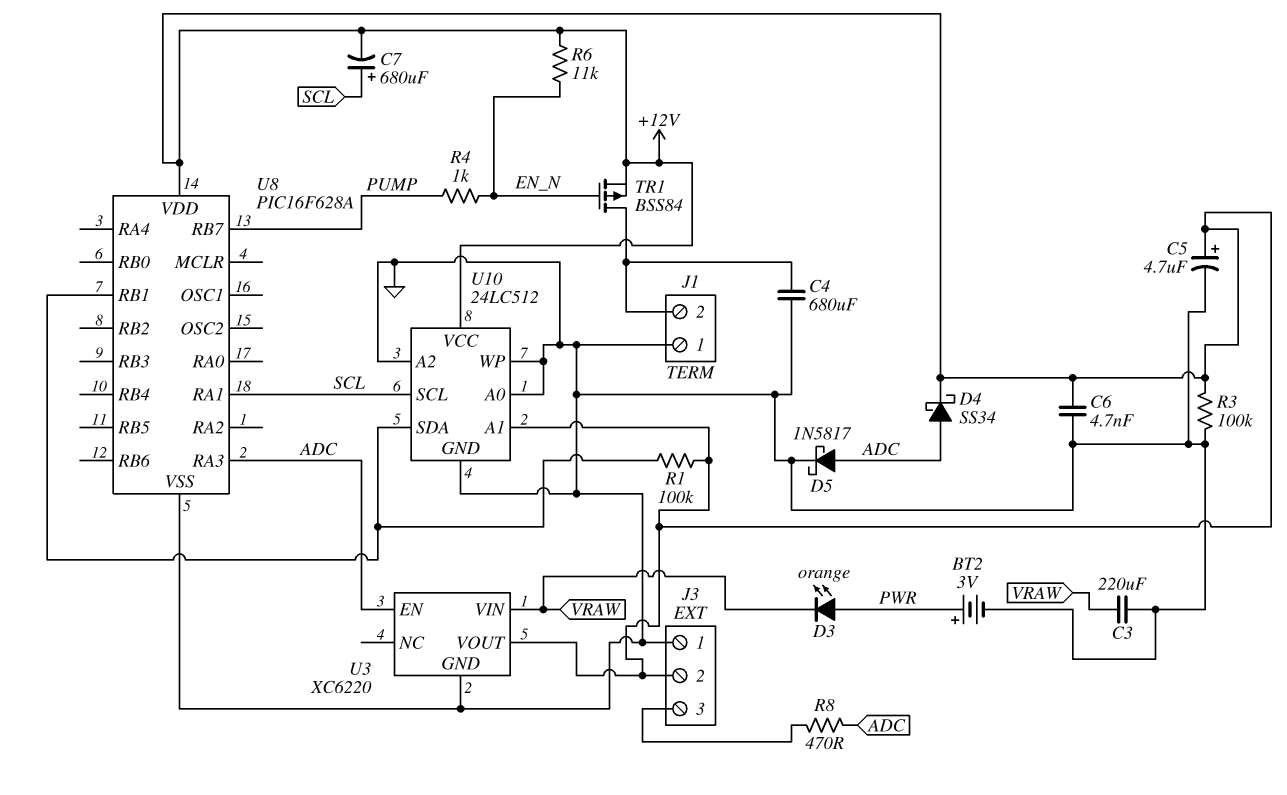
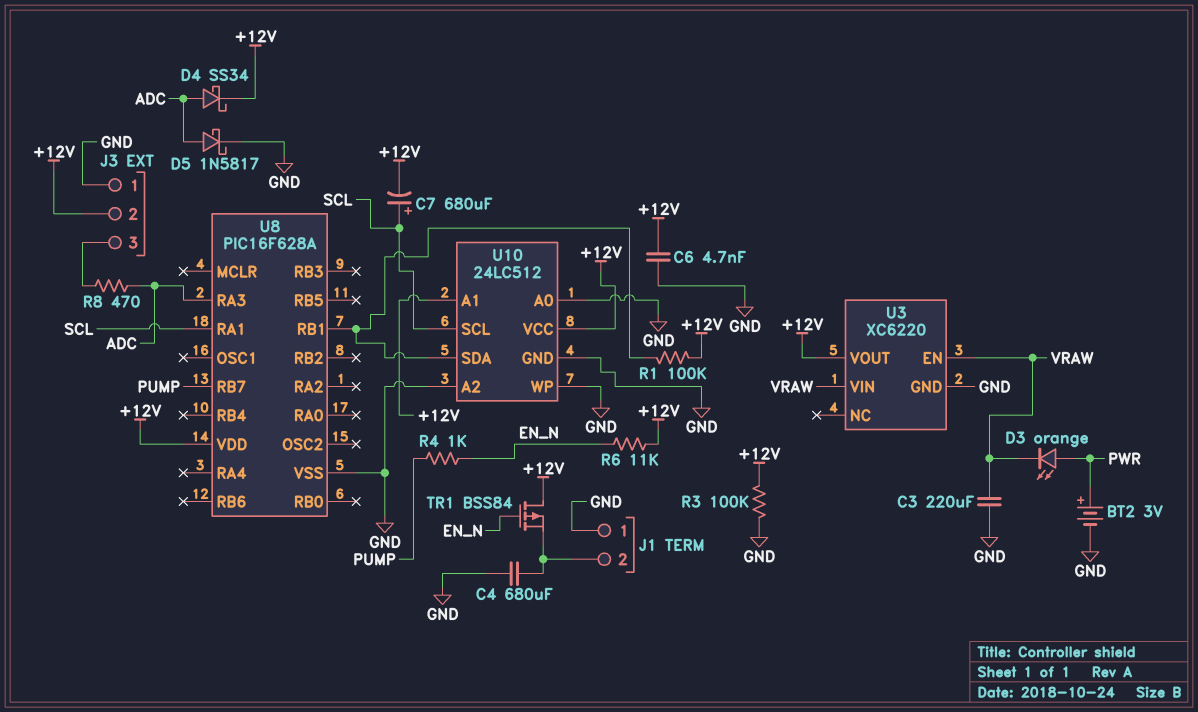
C5: 4.7uF (plus +12V, minus GND) -> none
TR1: PMOS BSS84 (G EN_N, D J1/2, S +12V) -> PMOS BSS84 (G EN_N, D +12V, S J1/2)
U3 pin EN: ADC -> VRAW

